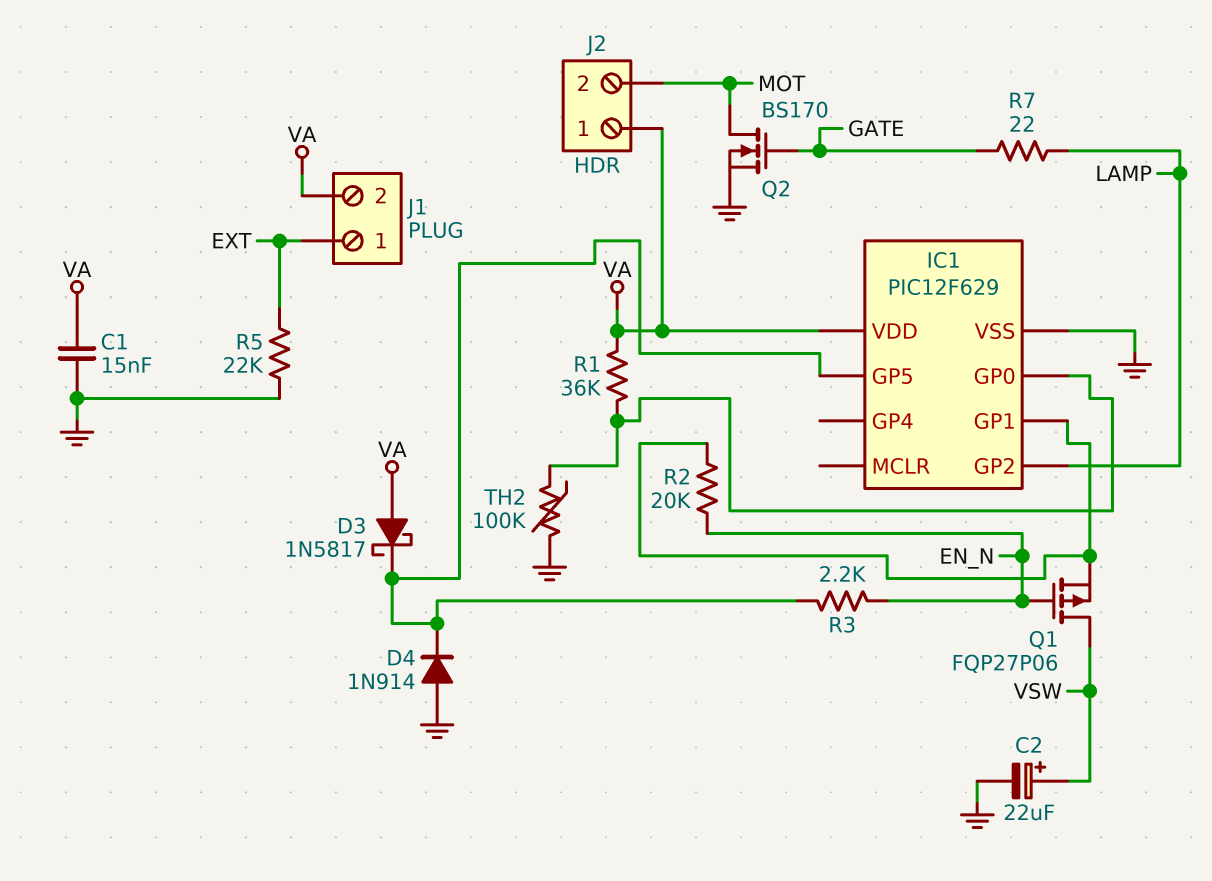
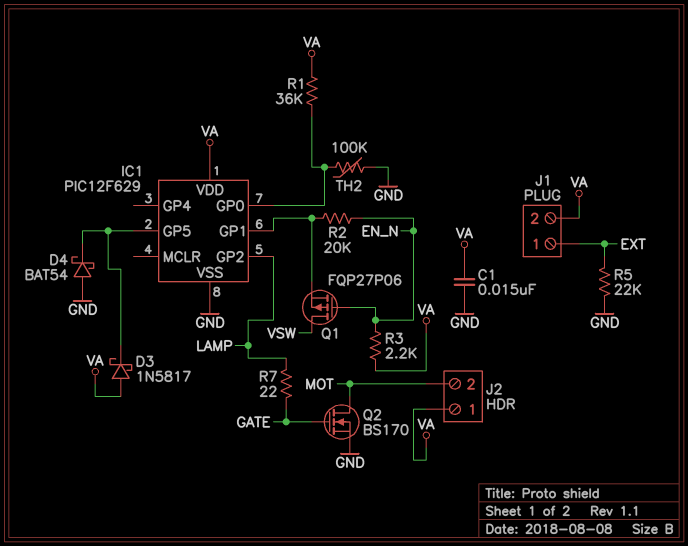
C2: 22uF (plus VSW, minus GND) -> none
D4: diode 1N914 (A GND, K IC1/GP5) -> schottky BAT54 (A GND, K IC1/GP5)
R3: 2.2k (EN_N, IC1/GP5) -> 2.2k (EN_N, VA)

